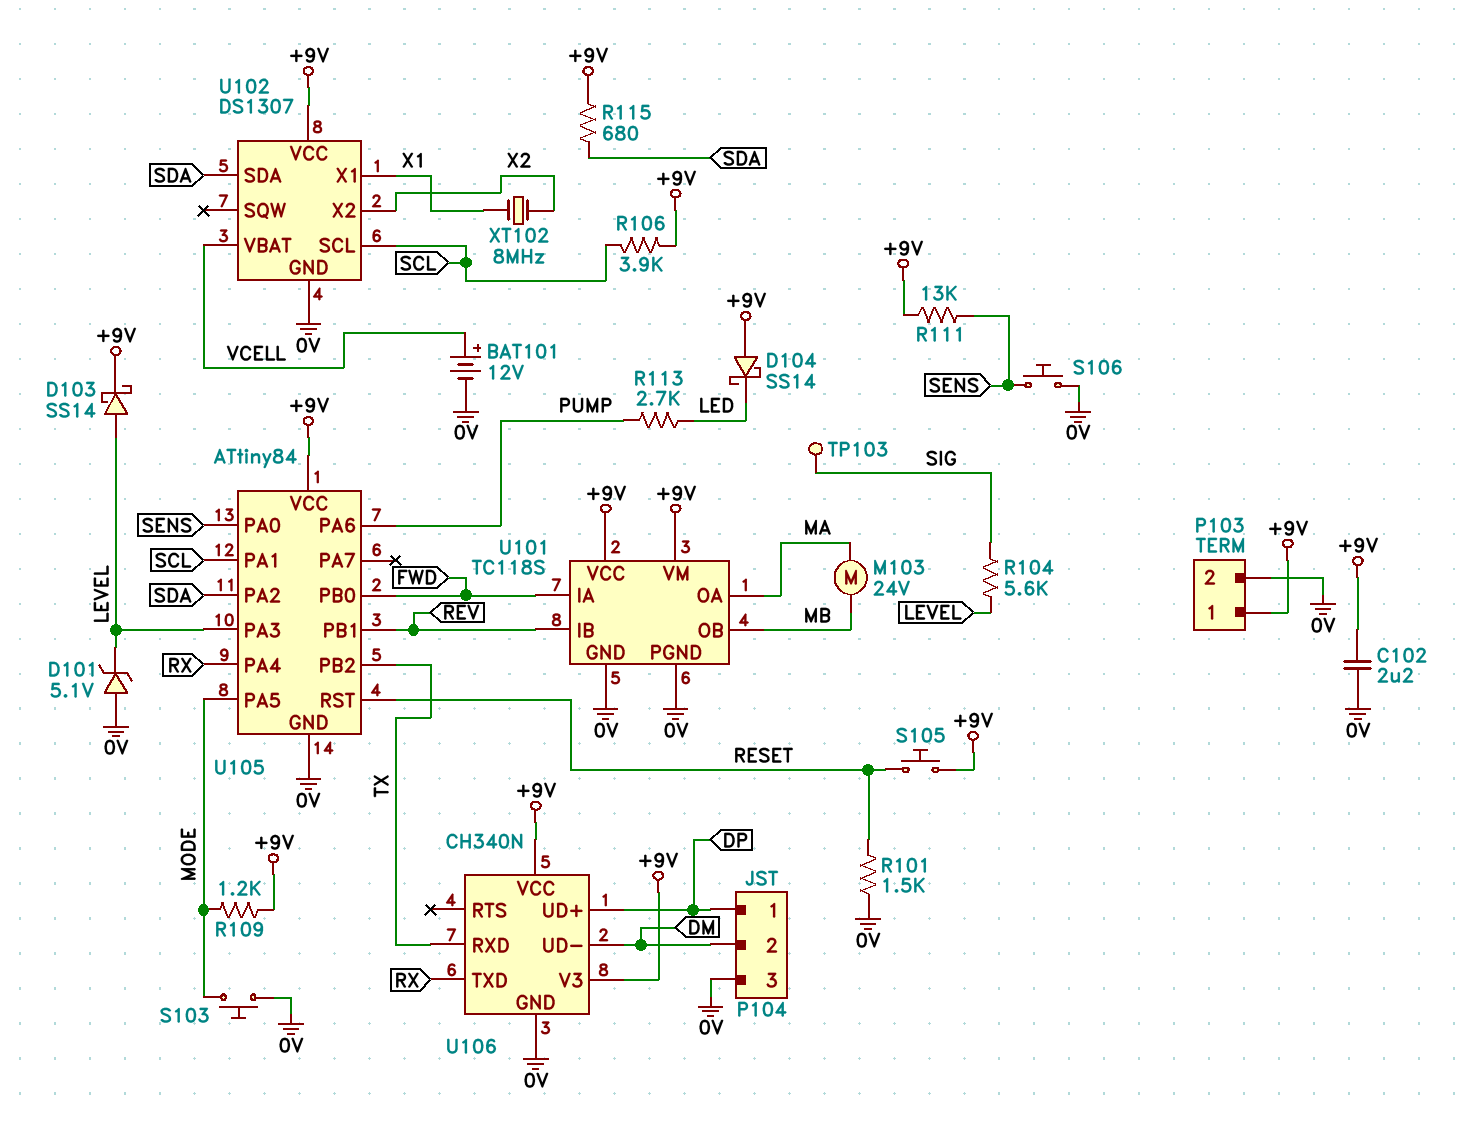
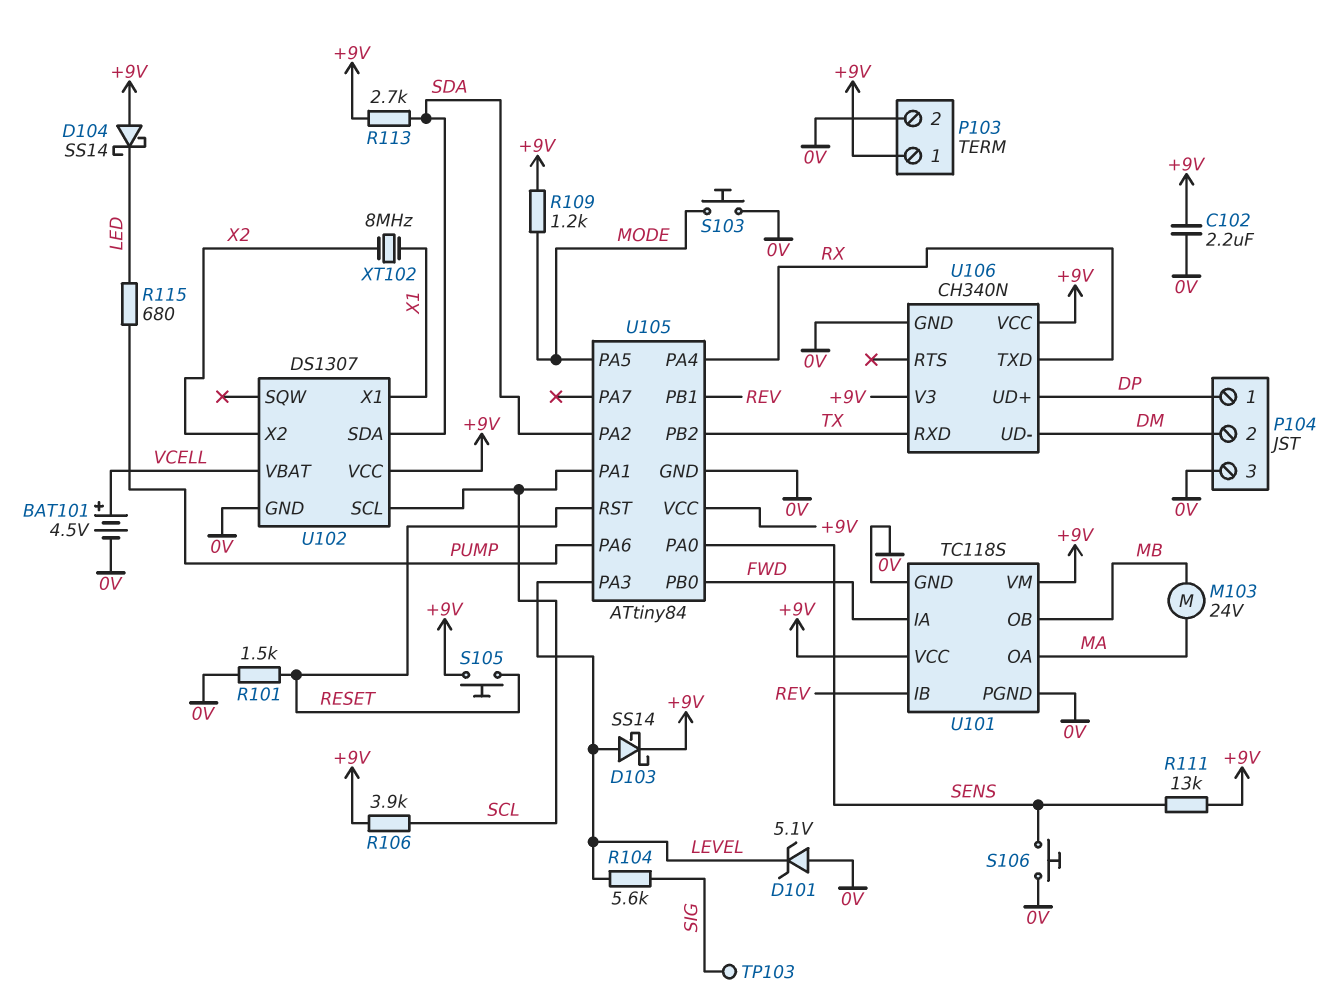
BAT101: 12V (plus VCELL, minus 0V) -> 4.5V (plus VCELL, minus 0V)
R113: 2.7k (LED, PUMP) -> 2.7k (+9V, SDA)
R115: 680 (+9V, SDA) -> 680 (LED, PUMP)

